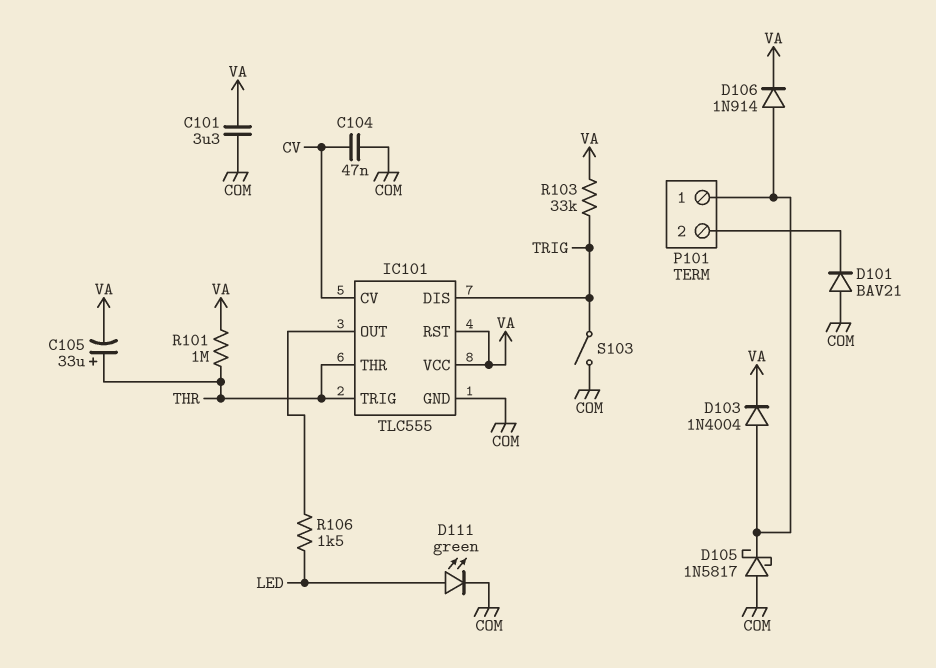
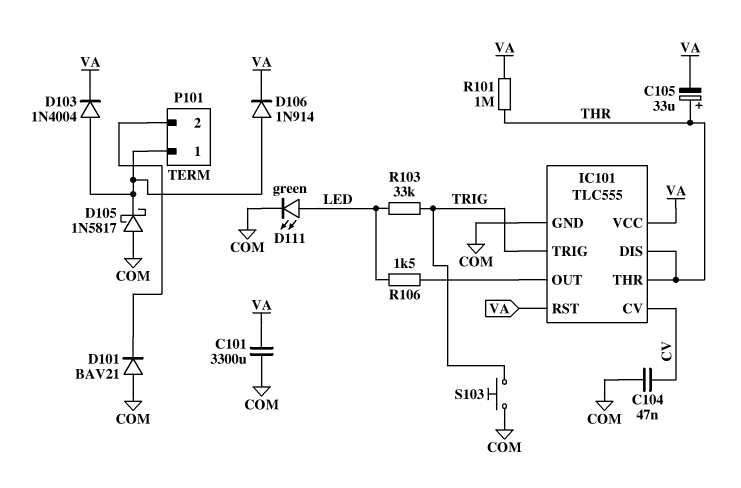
C101: 3.3uF (COM, VA) -> 3300uF (COM, VA)
IC101 pin DIS: TRIG -> THR
IC101 pin TRIG: THR -> TRIG
R103: 33k (TRIG, VA) -> 33k (LED, TRIG)
S103: switch (COM, TRIG) -> button (COM, TRIG)

